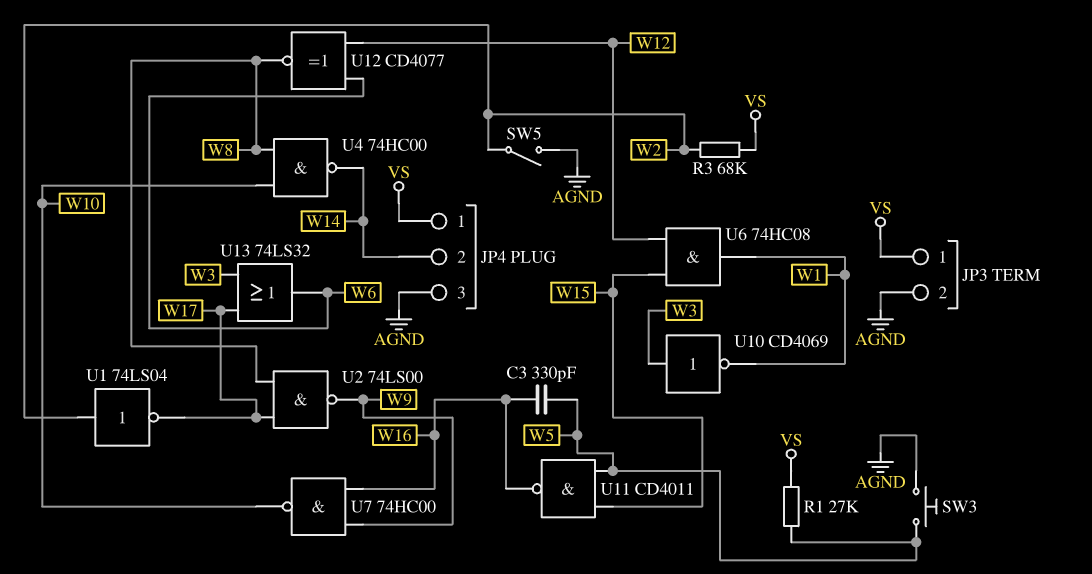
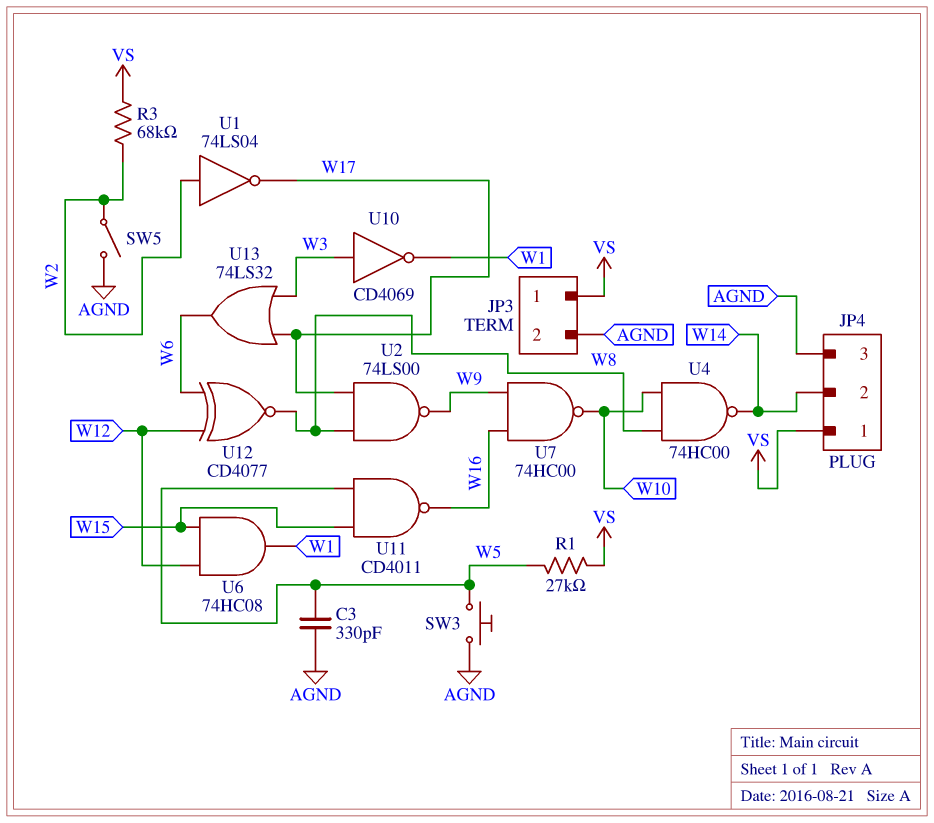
C3: 330pF (W5, W16) -> 330pF (AGND, W5)

